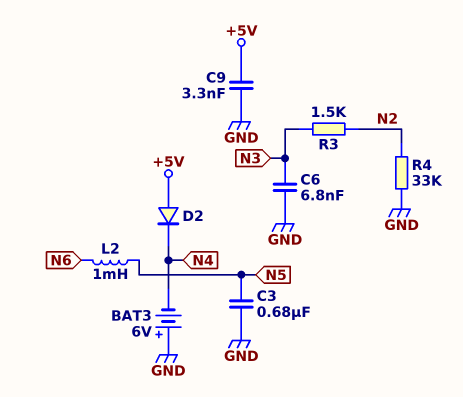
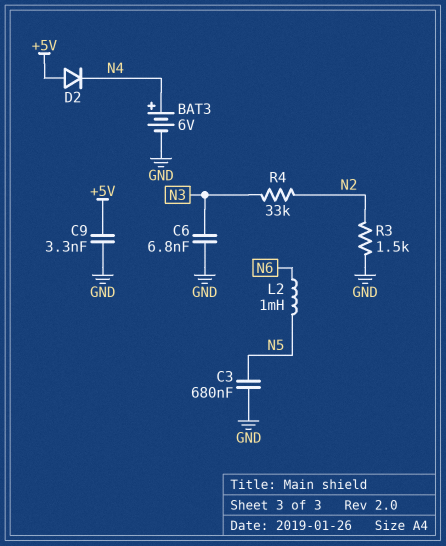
BAT3: 6V (plus GND, minus N4) -> 6V (plus N4, minus GND)
R3: 1.5k (N2, N3) -> 1.5k (GND, N2)
R4: 33k (GND, N2) -> 33k (N2, N3)

